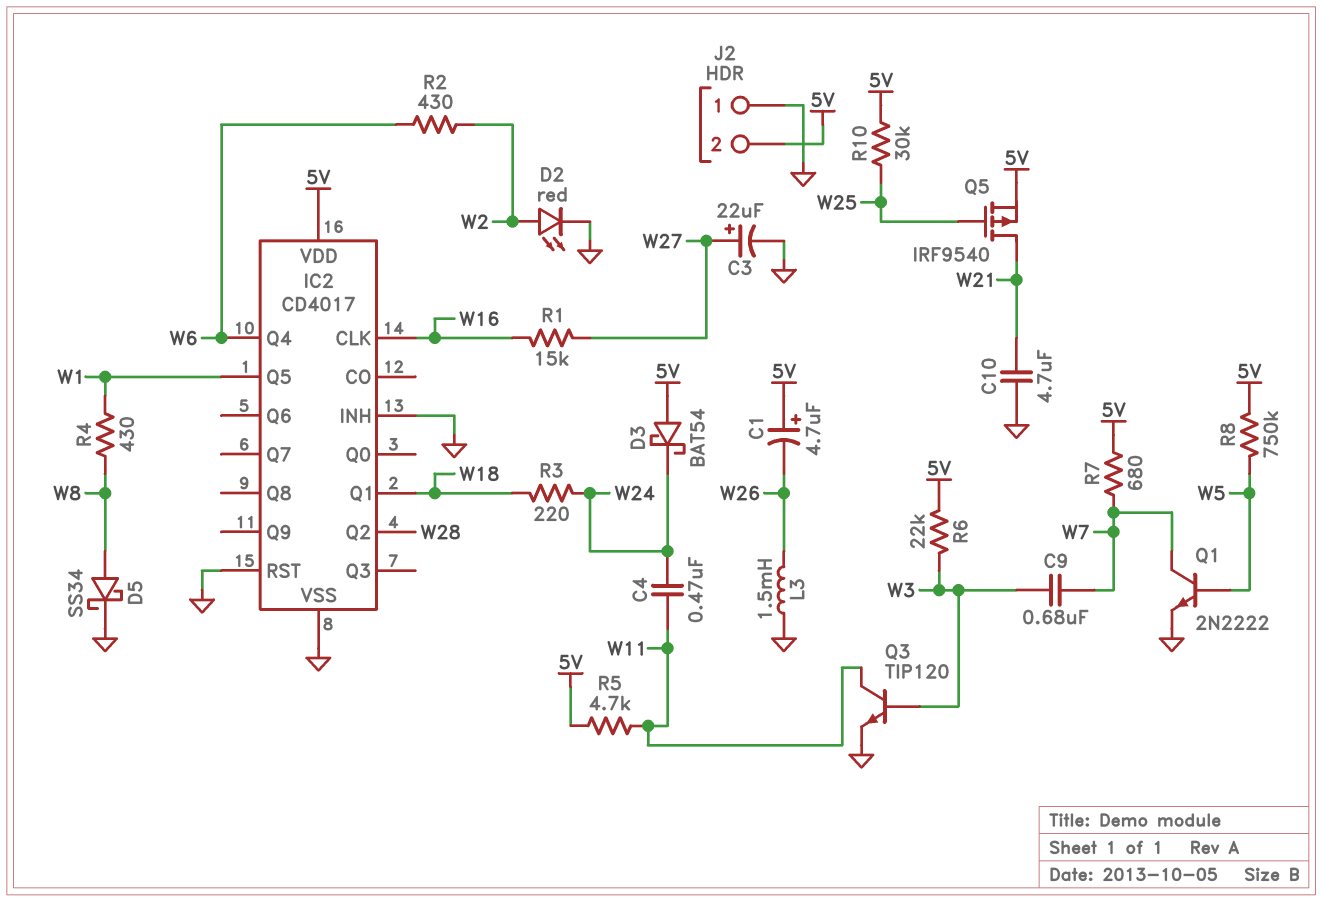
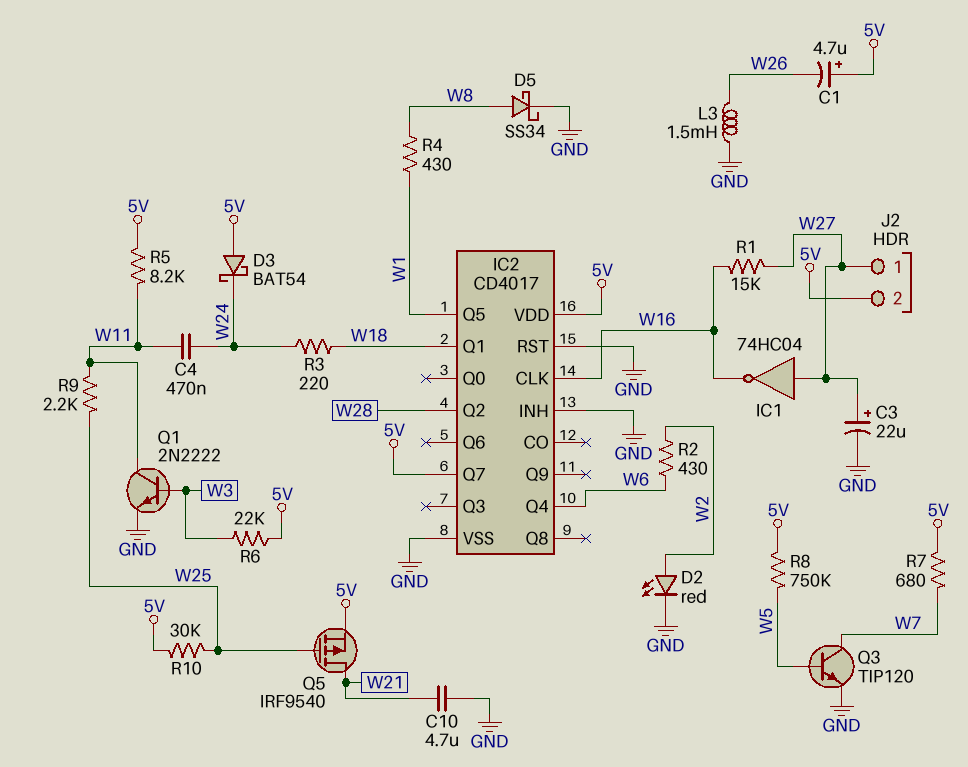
C9: 680nF (W3, W7) -> none
IC1: none -> NOT 74HC04 (in W27, out W16)
IC2 pin Q7: none -> 5V
J2 pin 1: GND -> W27
Q1: NPN 2N2222 (B W5, C W7, E GND) -> NPN 2N2222 (B W3, C W11, E GND)
Q3: NPN TIP120 (B W3, C W11, E GND) -> NPN TIP120 (B W5, C W7, E GND)
R5: 4.7k (5V, W11) -> 8.2k (5V, W11)
R9: none -> 2.2k (W11, W25)

